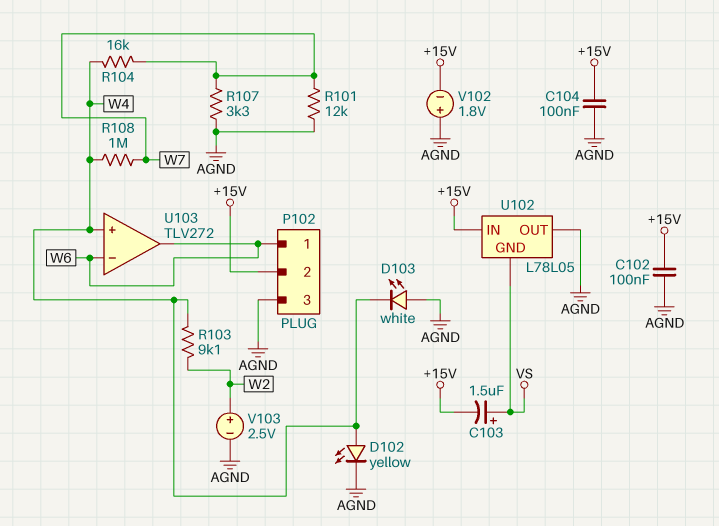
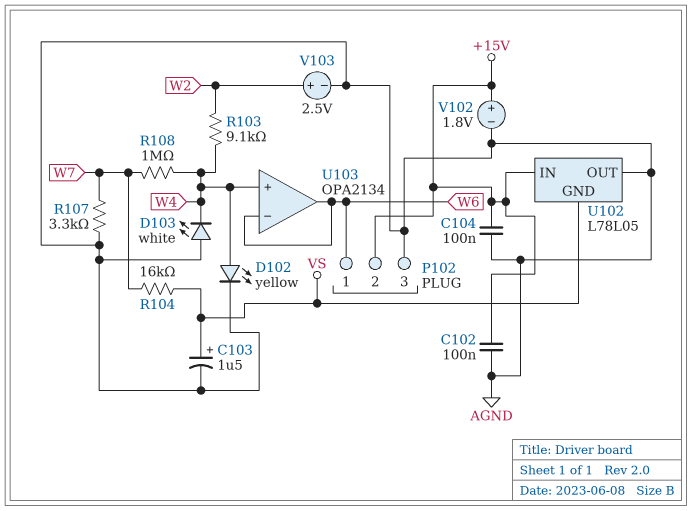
C103: 1.5uF (plus VS, minus +15V) -> 1.5uF (plus VS, minus AGND)
R101: 12k (AGND, W7) -> none
R104: 16k (W4, W7) -> 16k (VS, W7)
U103: TLV272 -> OPA2134
V102: 1.8V (plus AGND, minus +15V) -> 1.8V (plus +15V, minus AGND)

